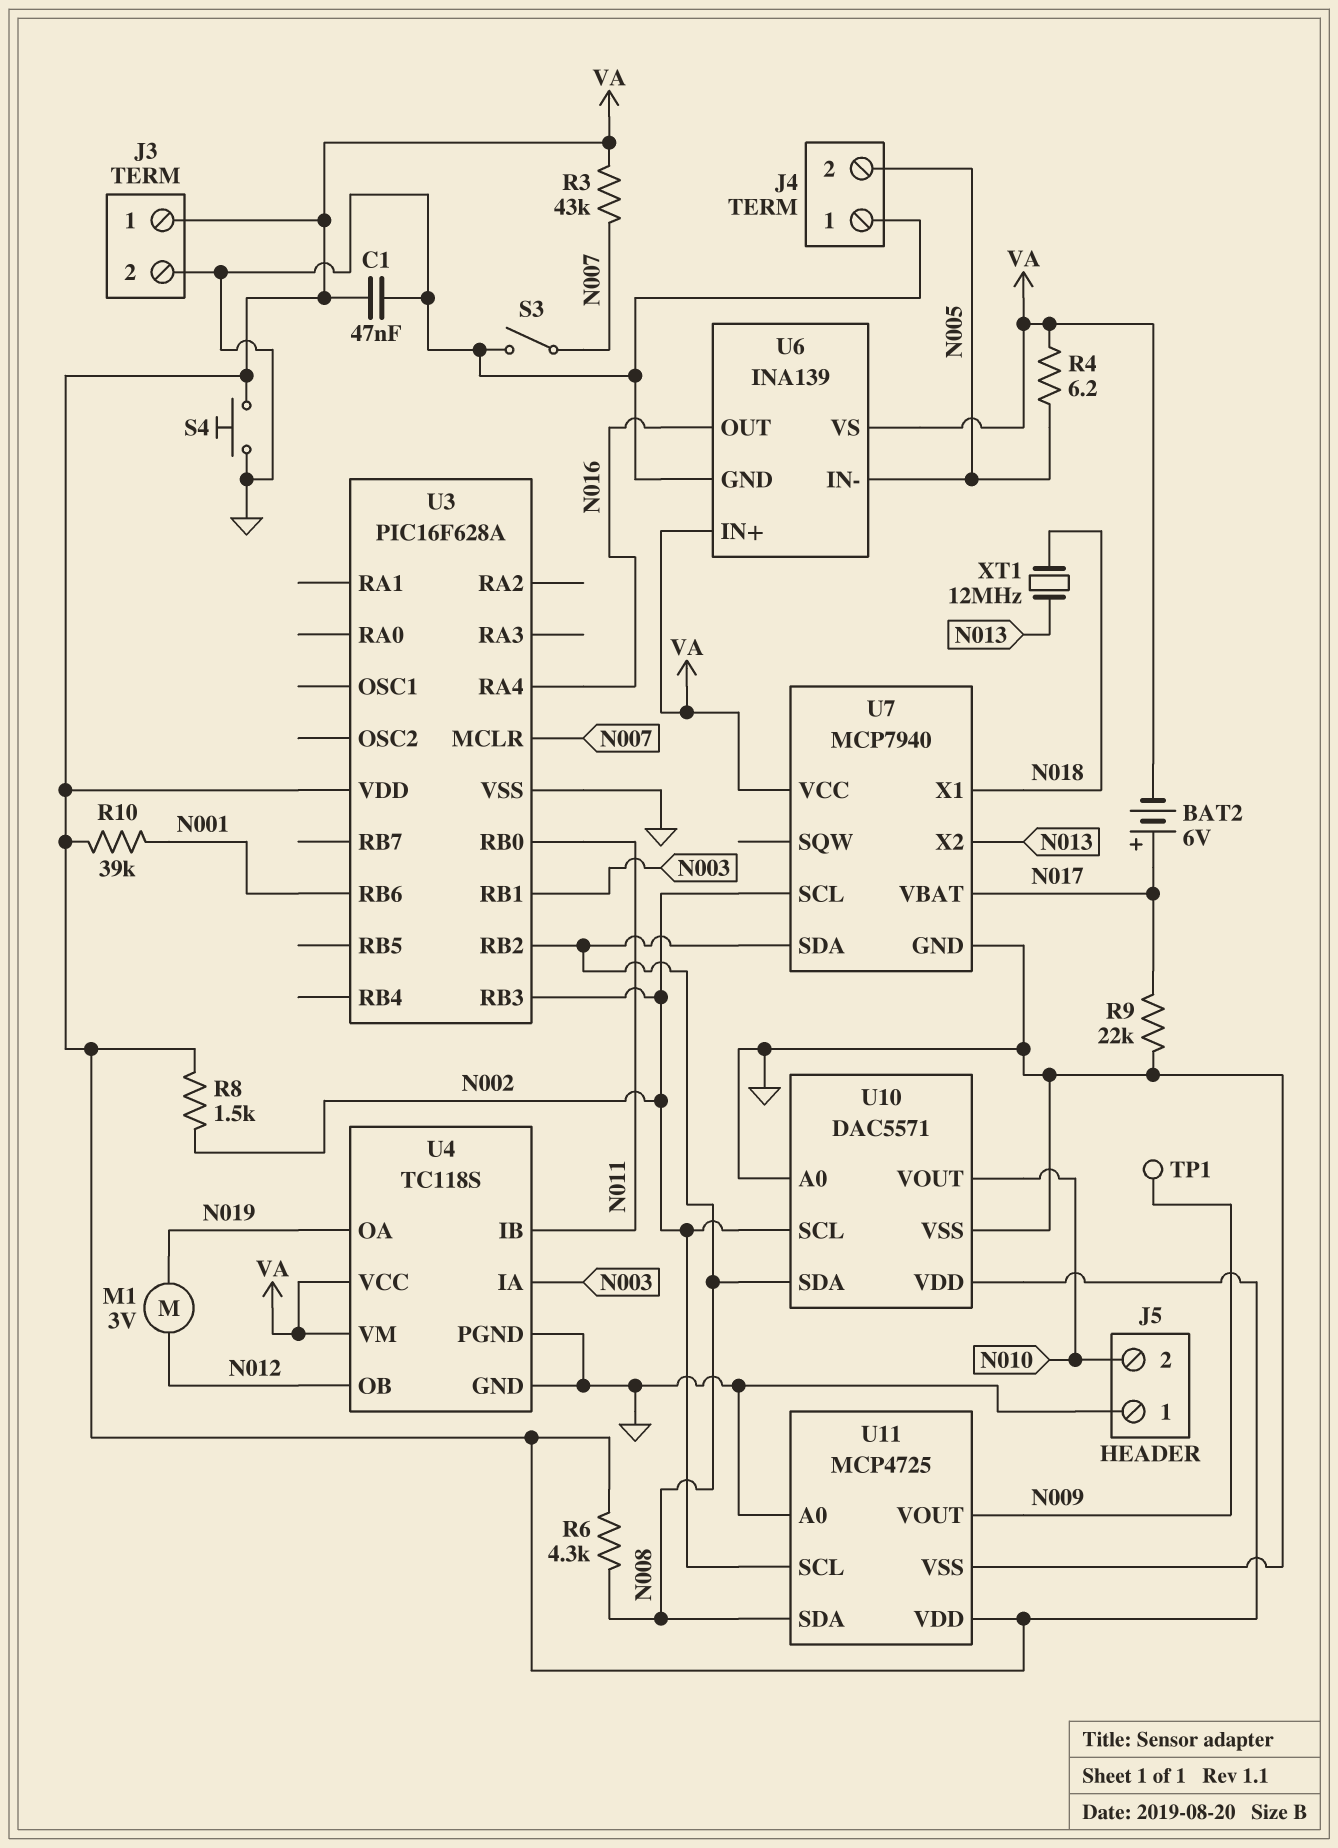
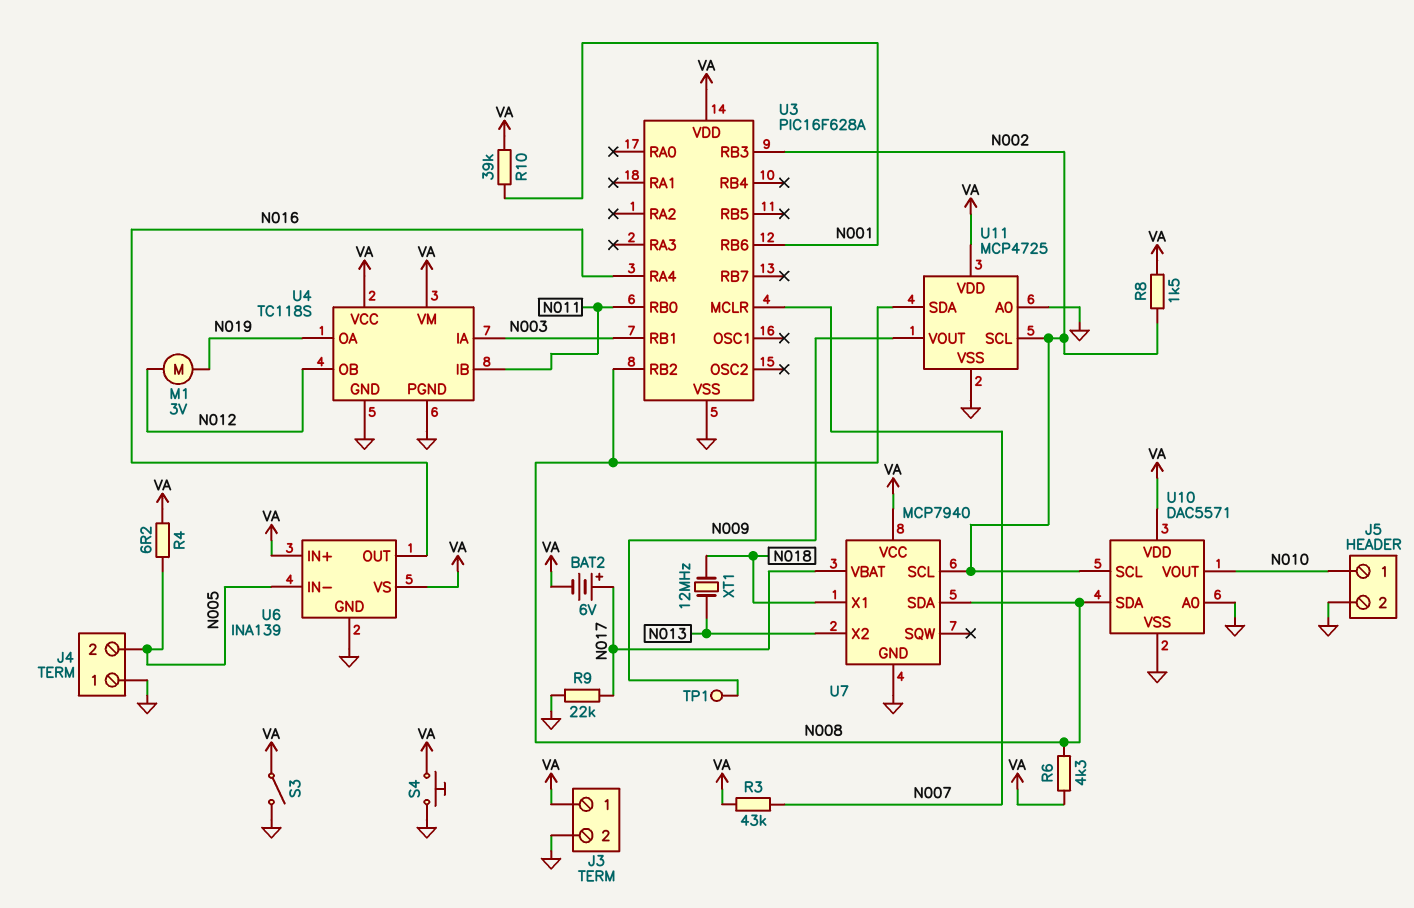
C1: 47nF (GND, VA) -> none
J5 pin 1: GND -> N010
J5 pin 2: N010 -> GND
S3: switch (GND, N007) -> switch (GND, VA)

